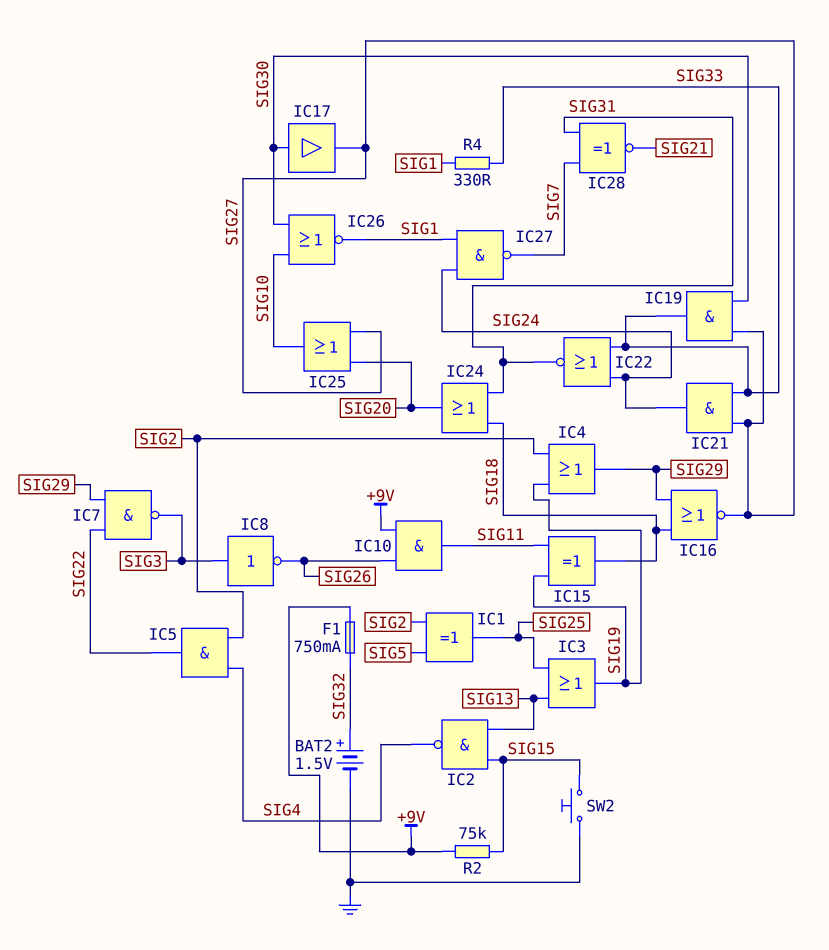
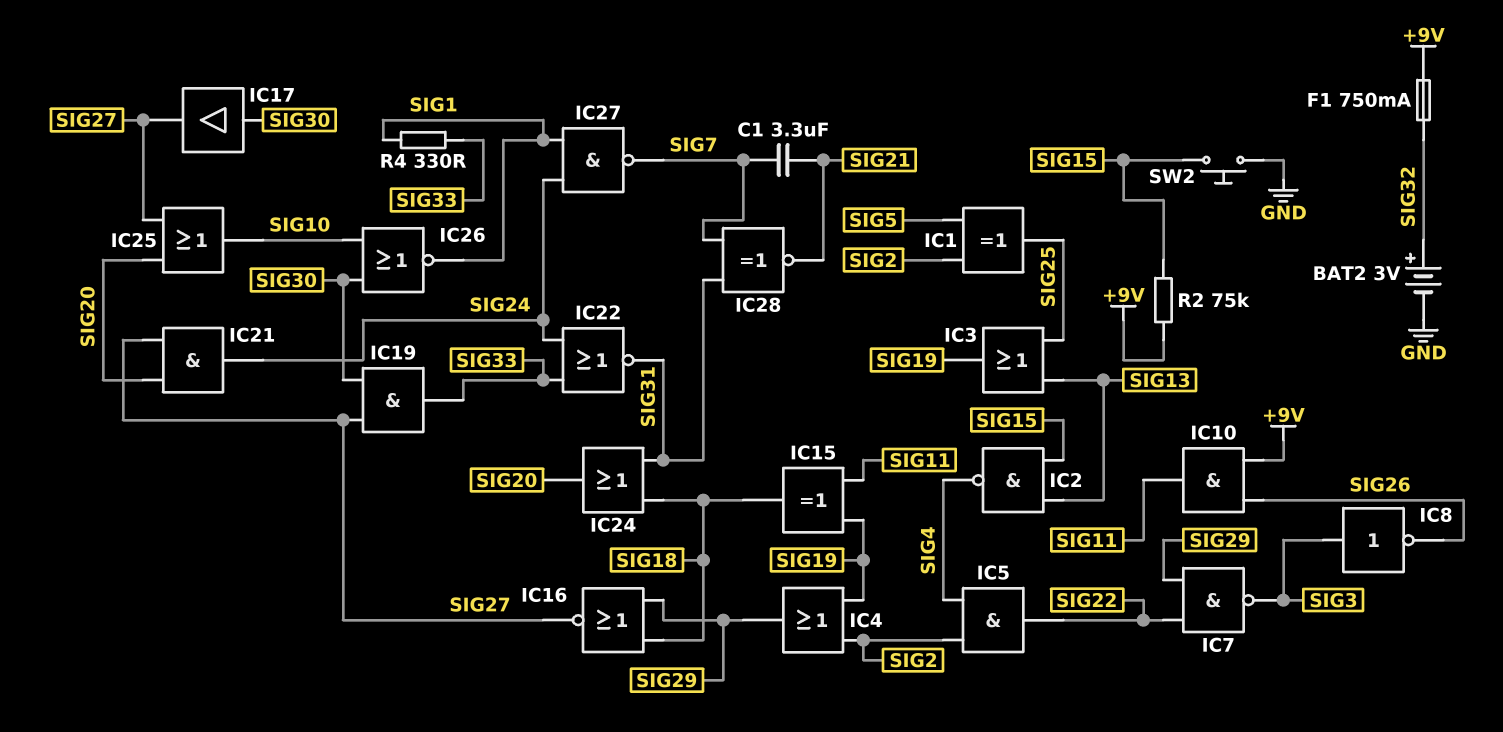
BAT2: 1.5V (plus SIG32, minus GND) -> 3V (plus SIG32, minus GND)
C1: none -> 3.3uF (SIG7, SIG21)
IC21: AND (in SIG27, in SIG33, out SIG24) -> AND (in SIG20, in SIG27, out SIG24)

